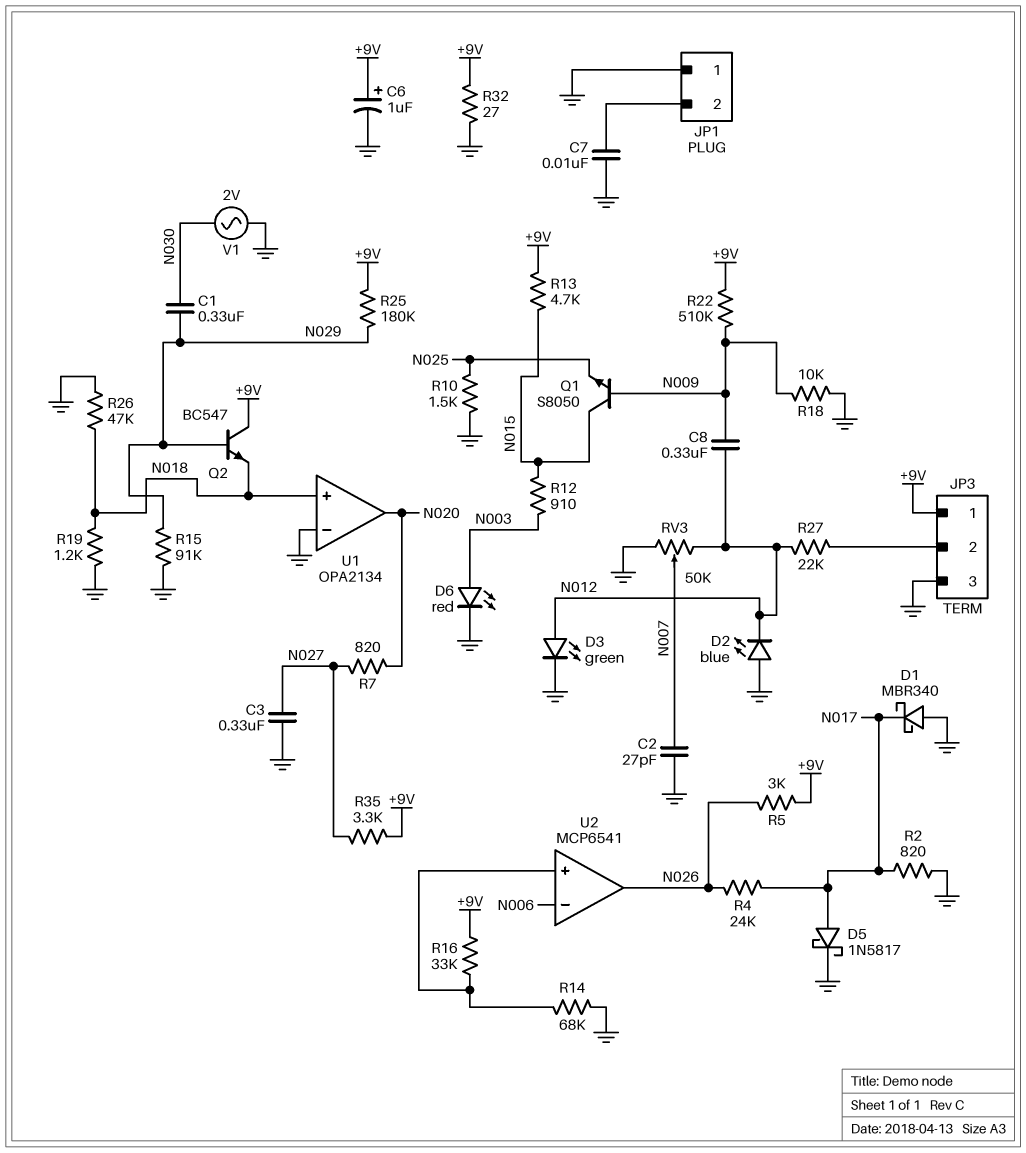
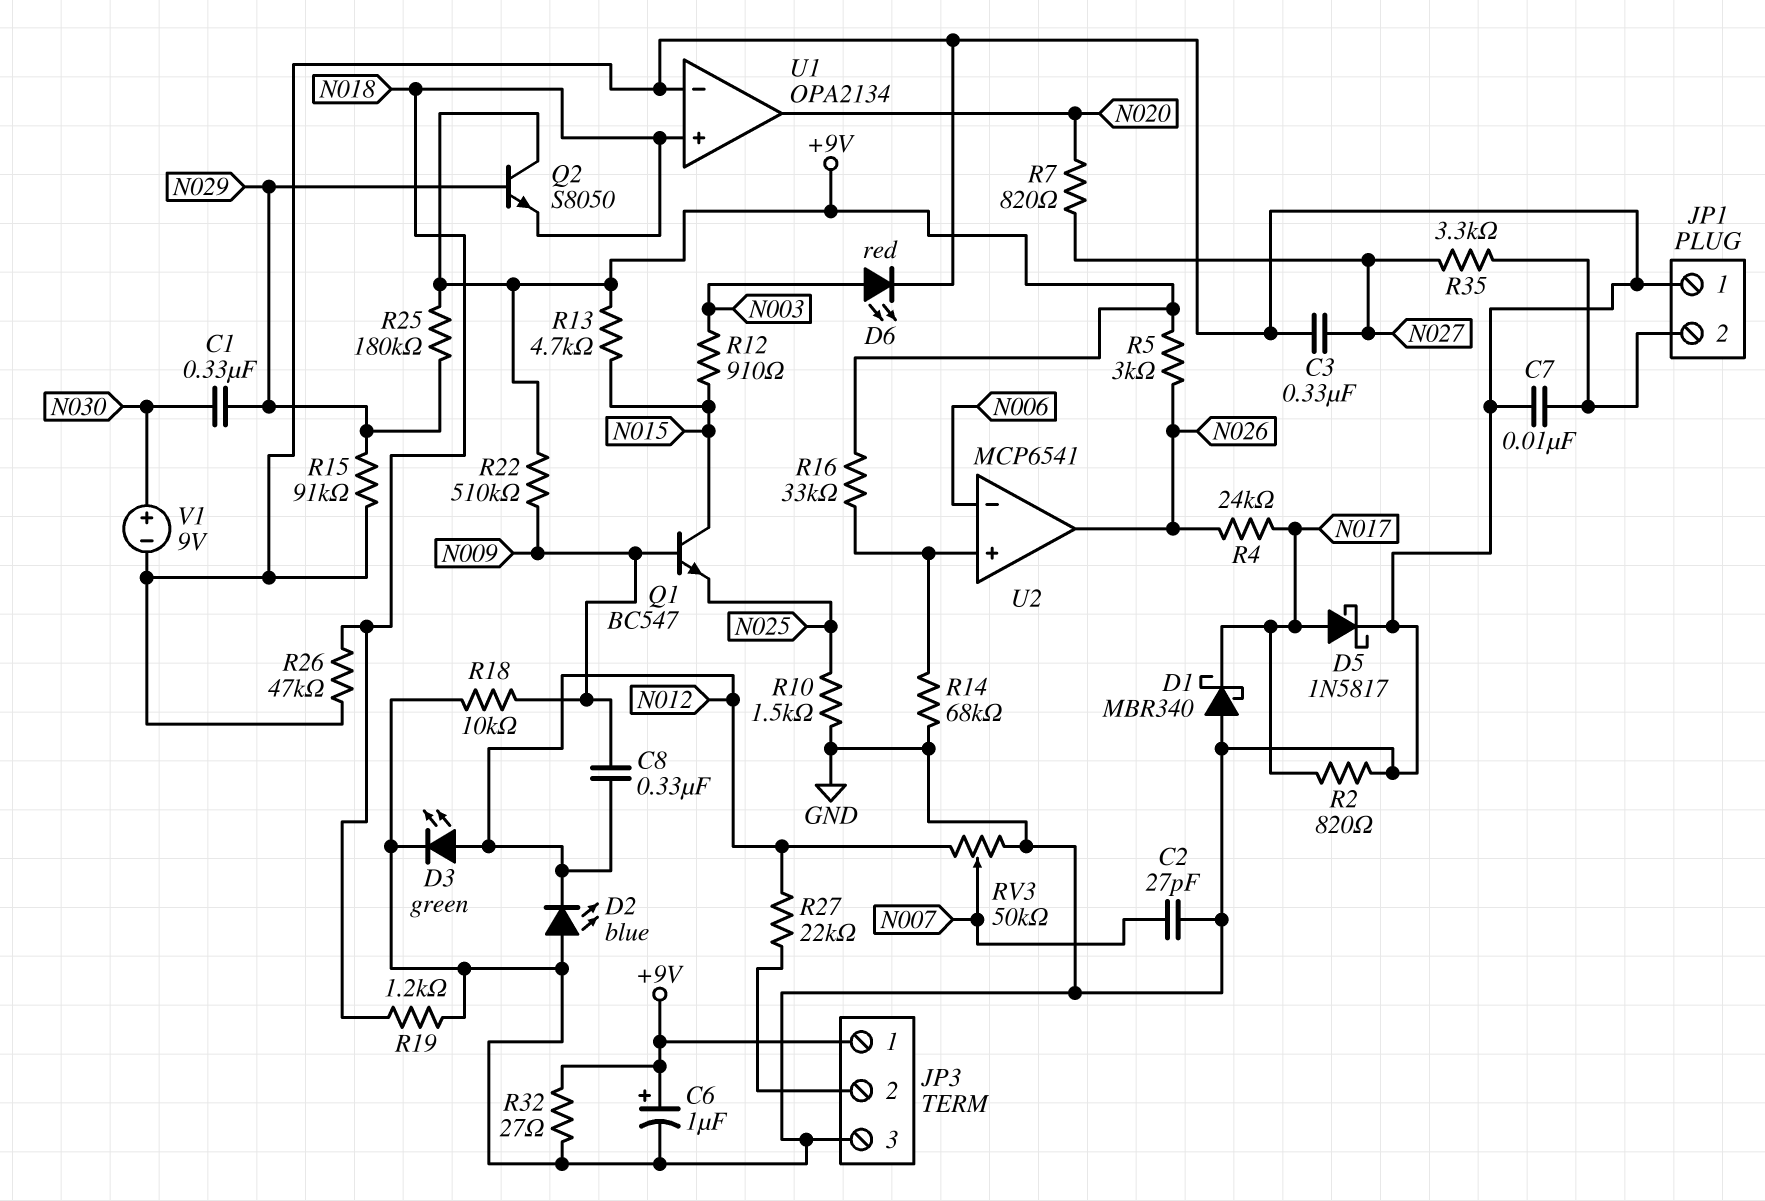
Q1: NPN S8050 (B N009, C N015, E N025) -> NPN BC547 (B N009, C N015, E N025)
Q2: NPN BC547 (B N029, C +9V, E N018) -> NPN S8050 (B N029, C +9V, E N018)
R35: 3.3k (+9V, N027) -> 3.3k (JP1/2, N027)
V1: AC 2V (GND, N030) -> 9V (plus N030, minus GND)

